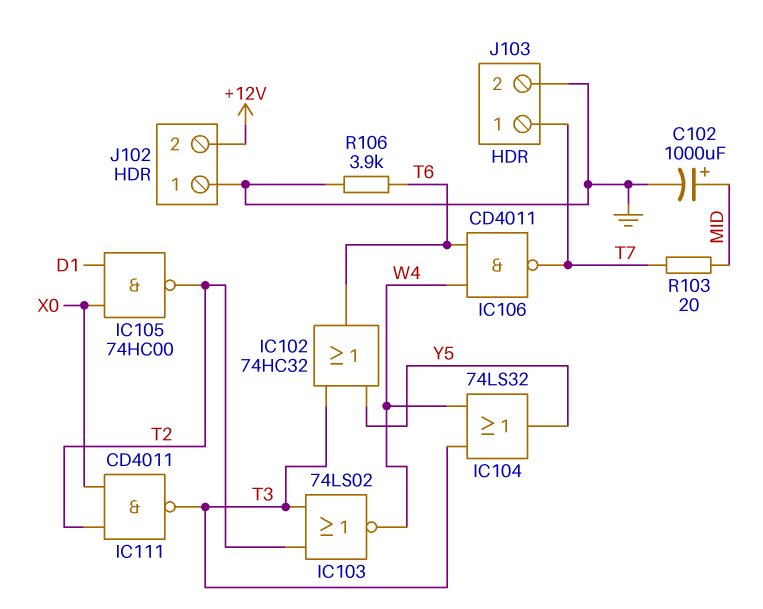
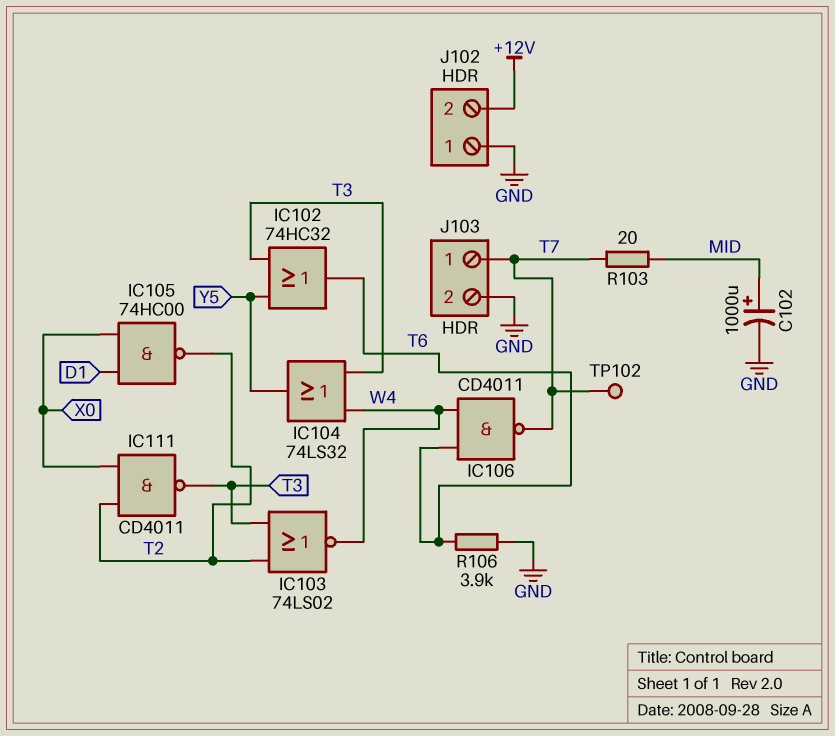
TP102: none -> test point (T7)

